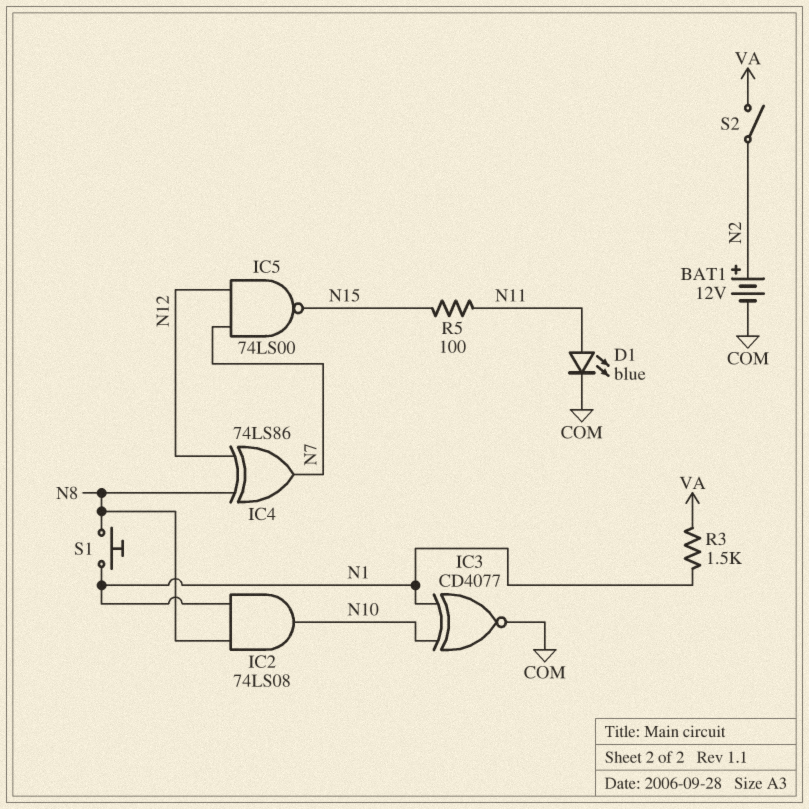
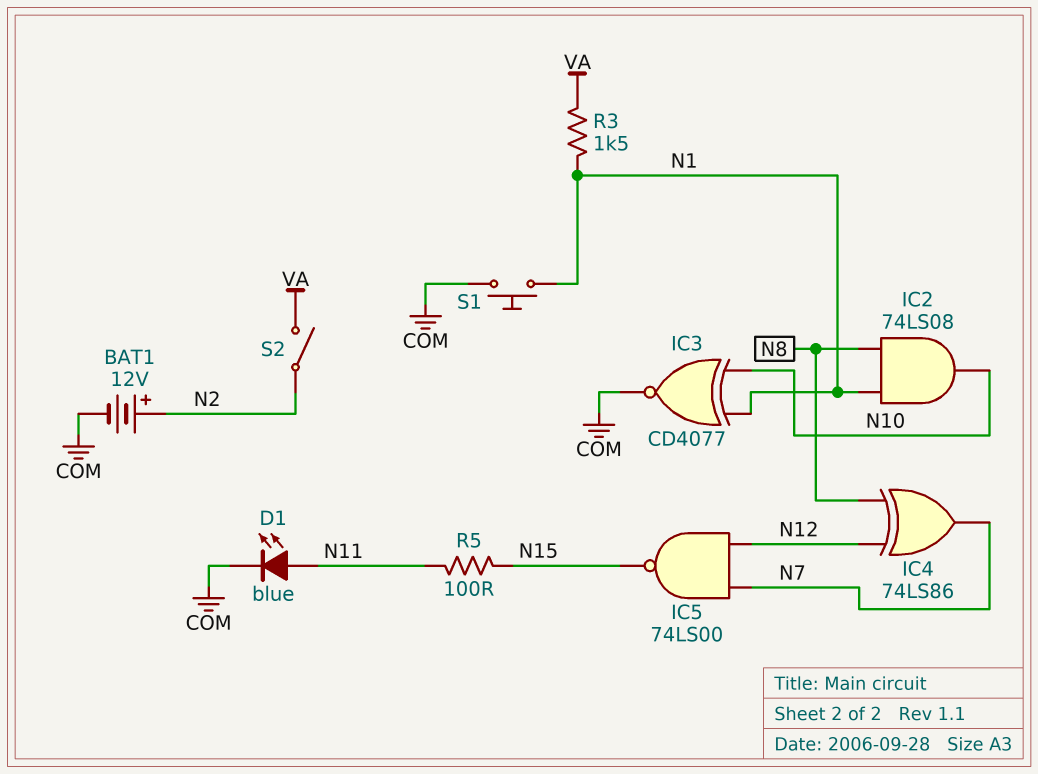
S1: button (N1, N8) -> button (COM, N1)

